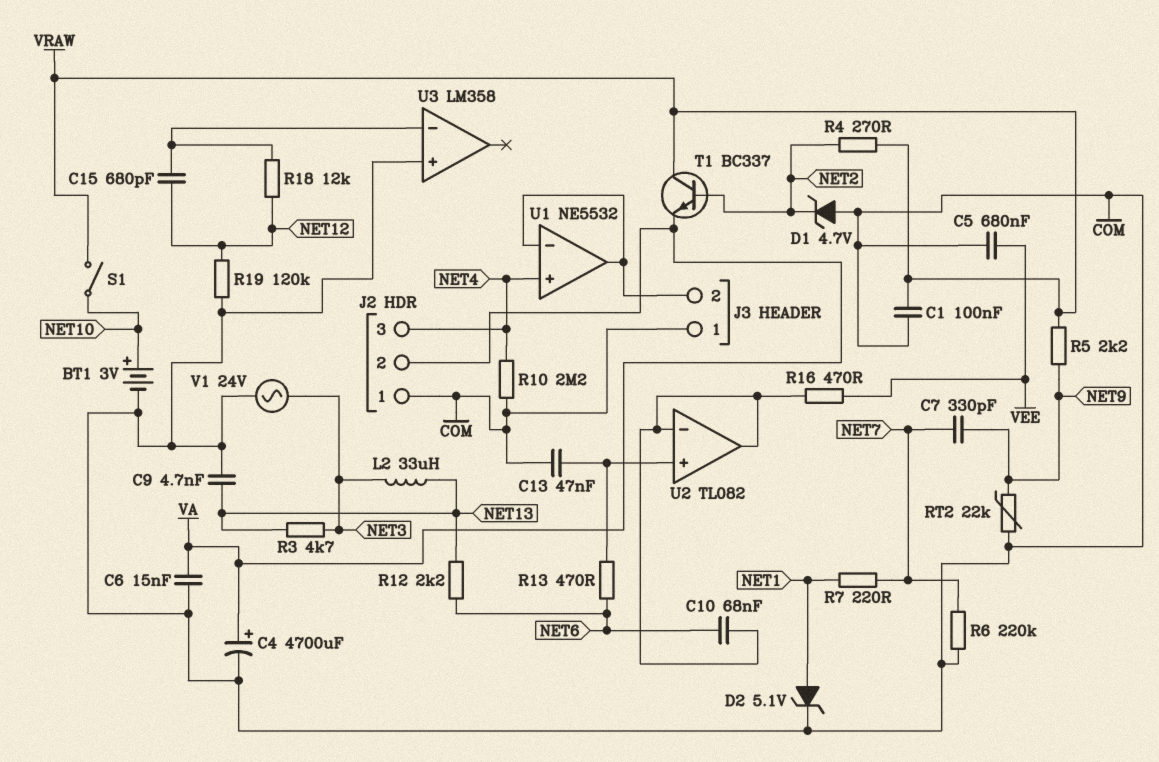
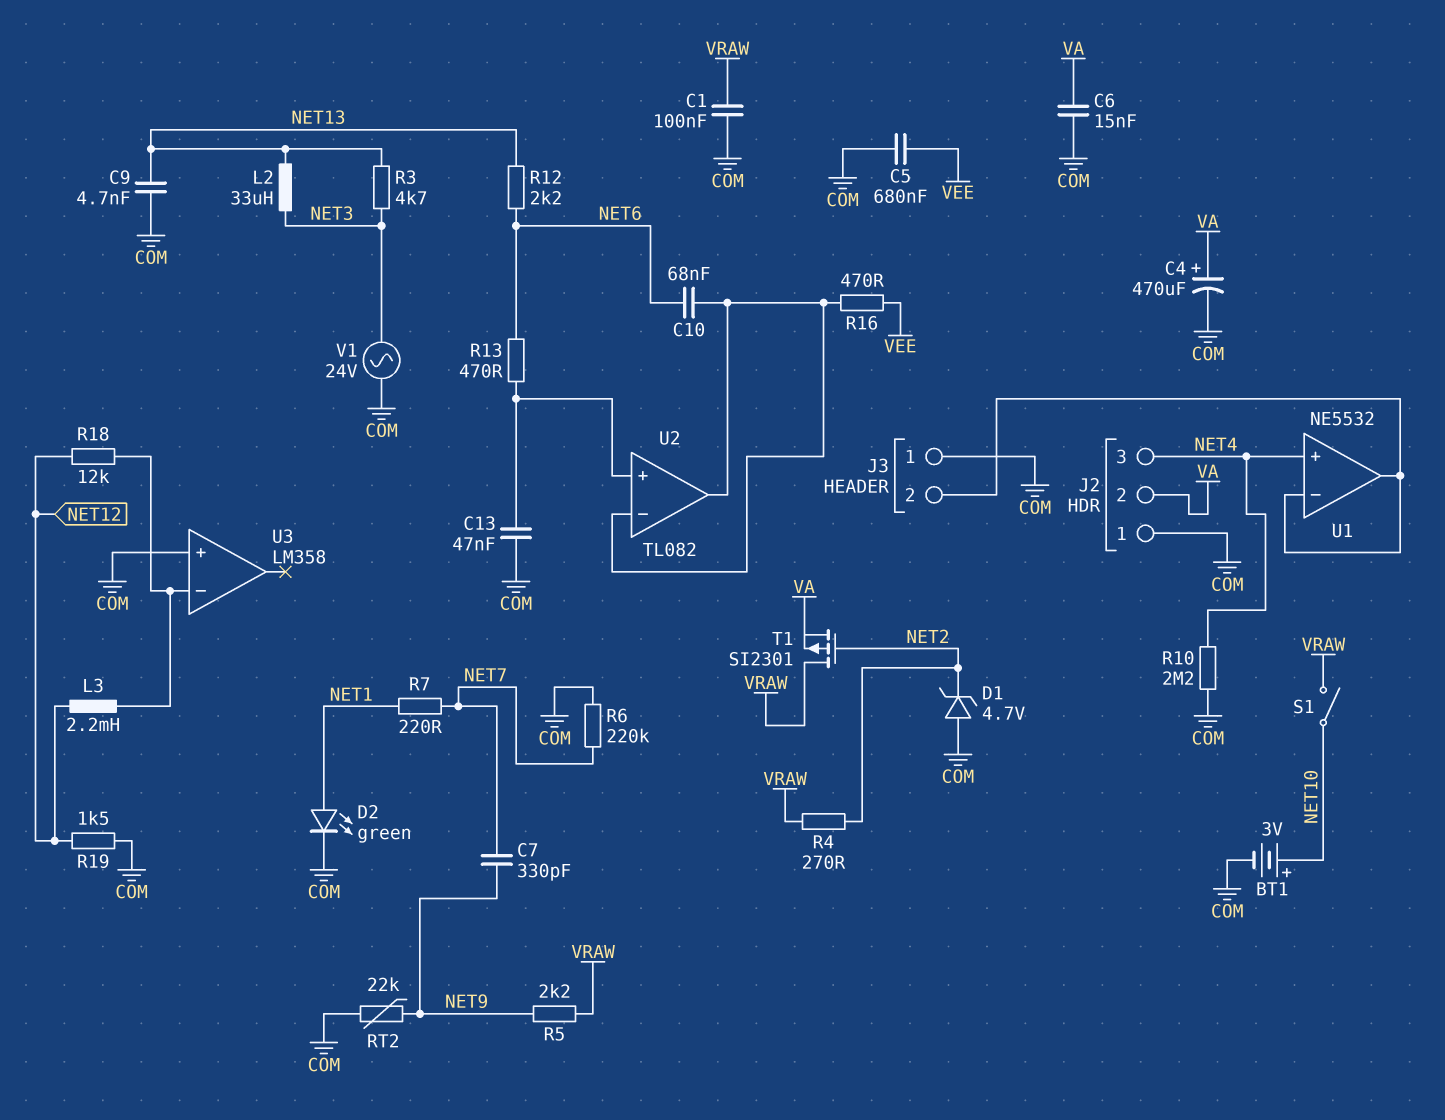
C4: 4700uF (plus VA, minus COM) -> 470uF (plus VA, minus COM)
C15: 680pF (NET12, U3/in-) -> none
D2: zener 5.1V (A NET1, K COM) -> LED green (A NET1, K COM)
L3: none -> 2.2mH (NET12, U3/in-)
R19: 120k (COM, NET12) -> 1.5k (COM, NET12)
T1: NPN BC337 (B NET2, C VRAW, E VA) -> PMOS SI2301 (G NET2, D VRAW, S VA)

